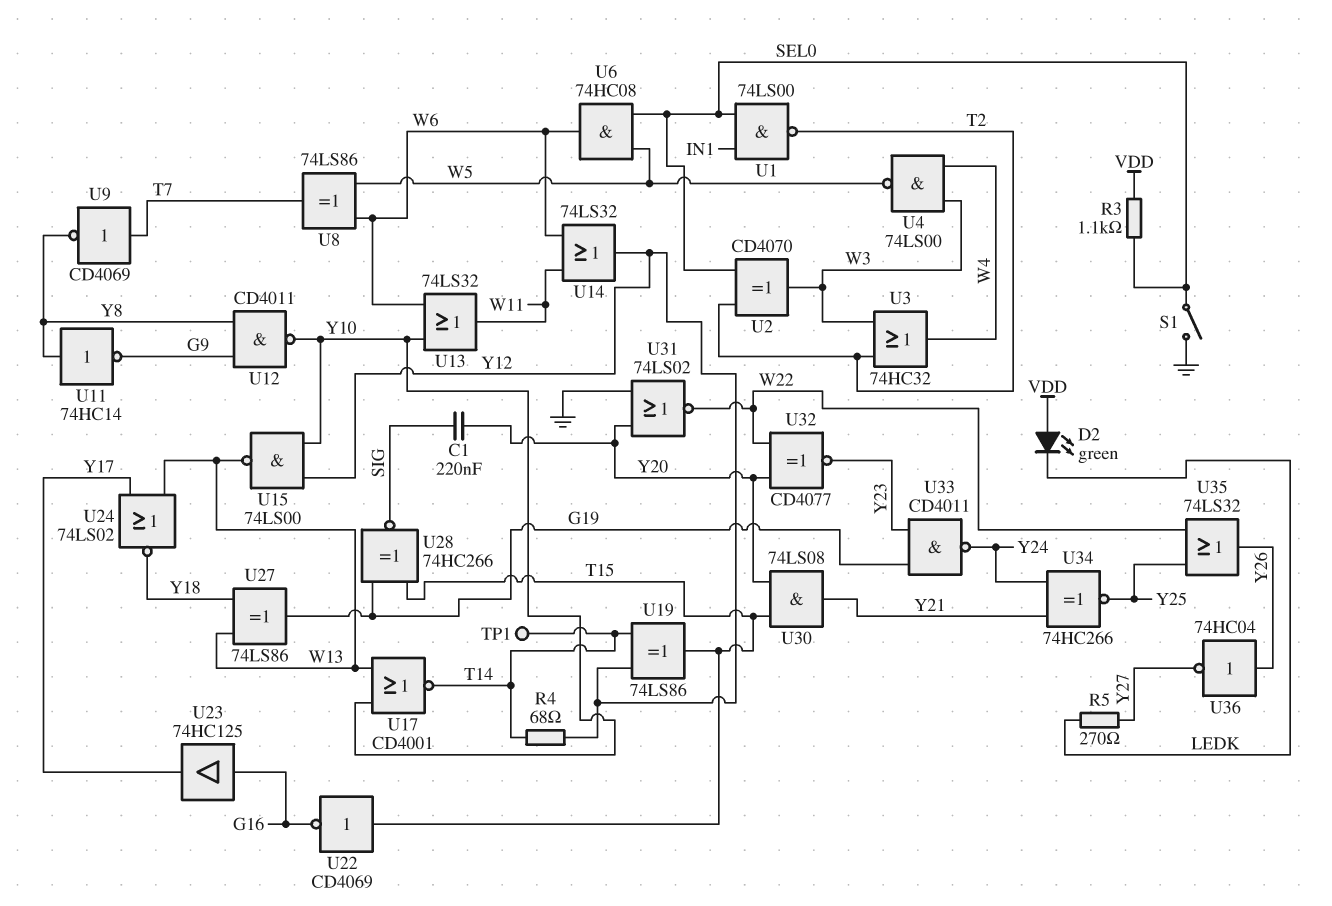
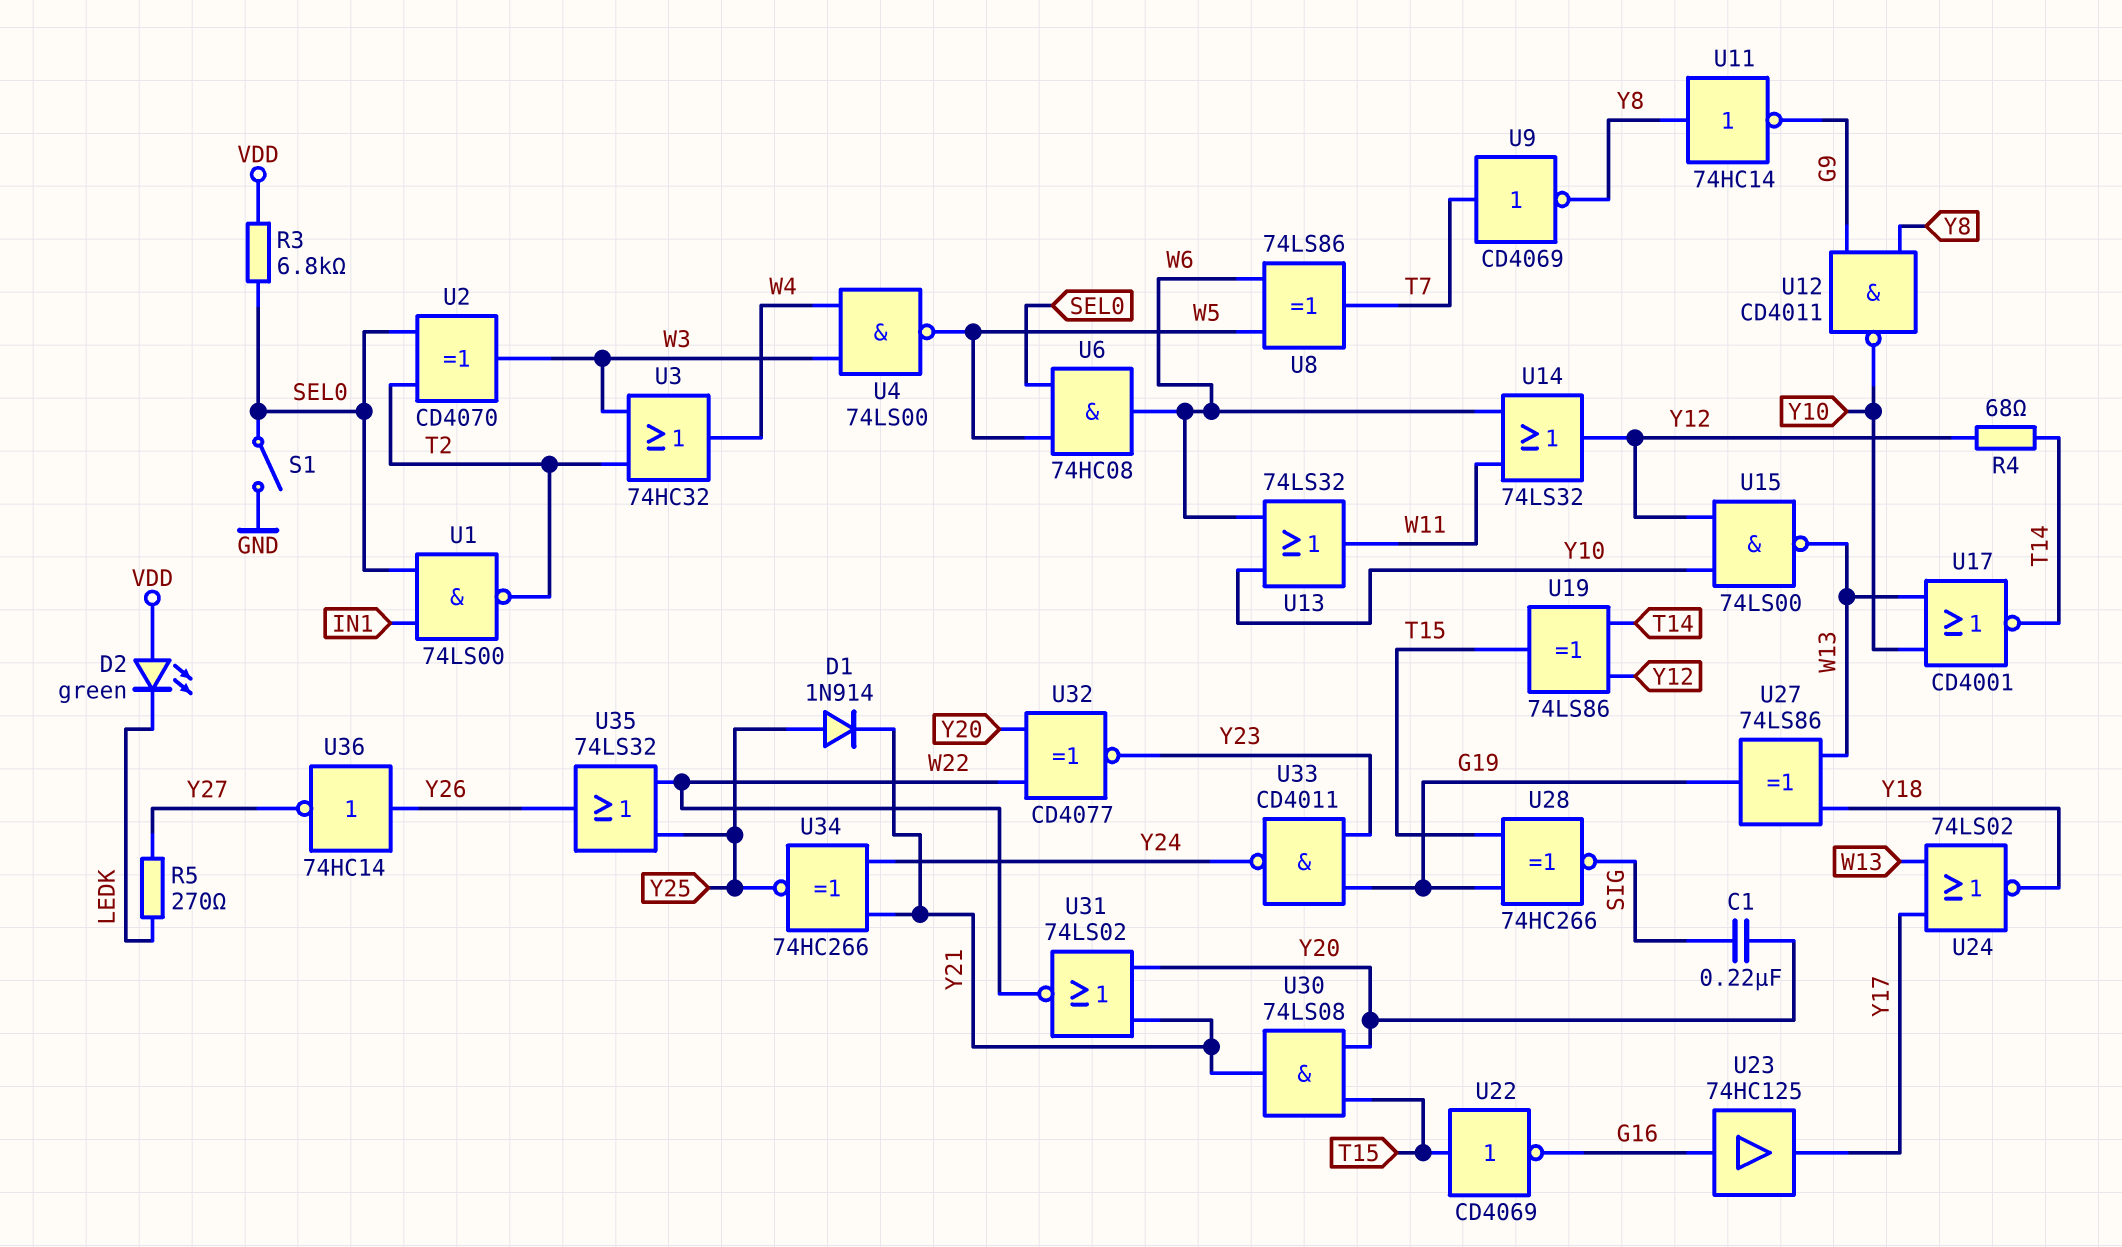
D1: none -> diode 1N914 (A Y25, K Y21)
R3: 1.1k (SEL0, VDD) -> 6.8k (SEL0, VDD)
TP1: test point (T14) -> none
U31: NOR 74LS02 (in GND, in Y20, out W22) -> NOR 74LS02 (in Y20, in Y21, out W22)
U36: NOT 74HC04 (in Y26, out Y27) -> NOT 74HC14 (in Y26, out Y27)

